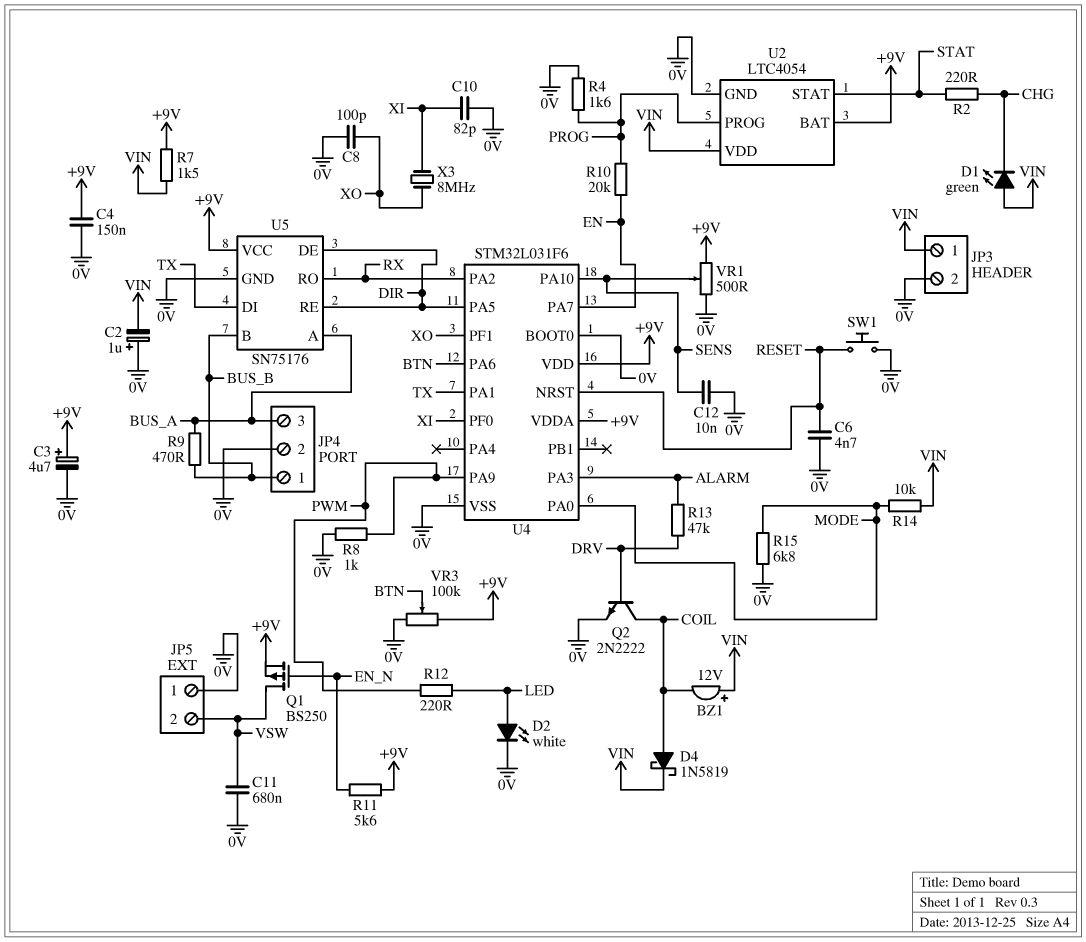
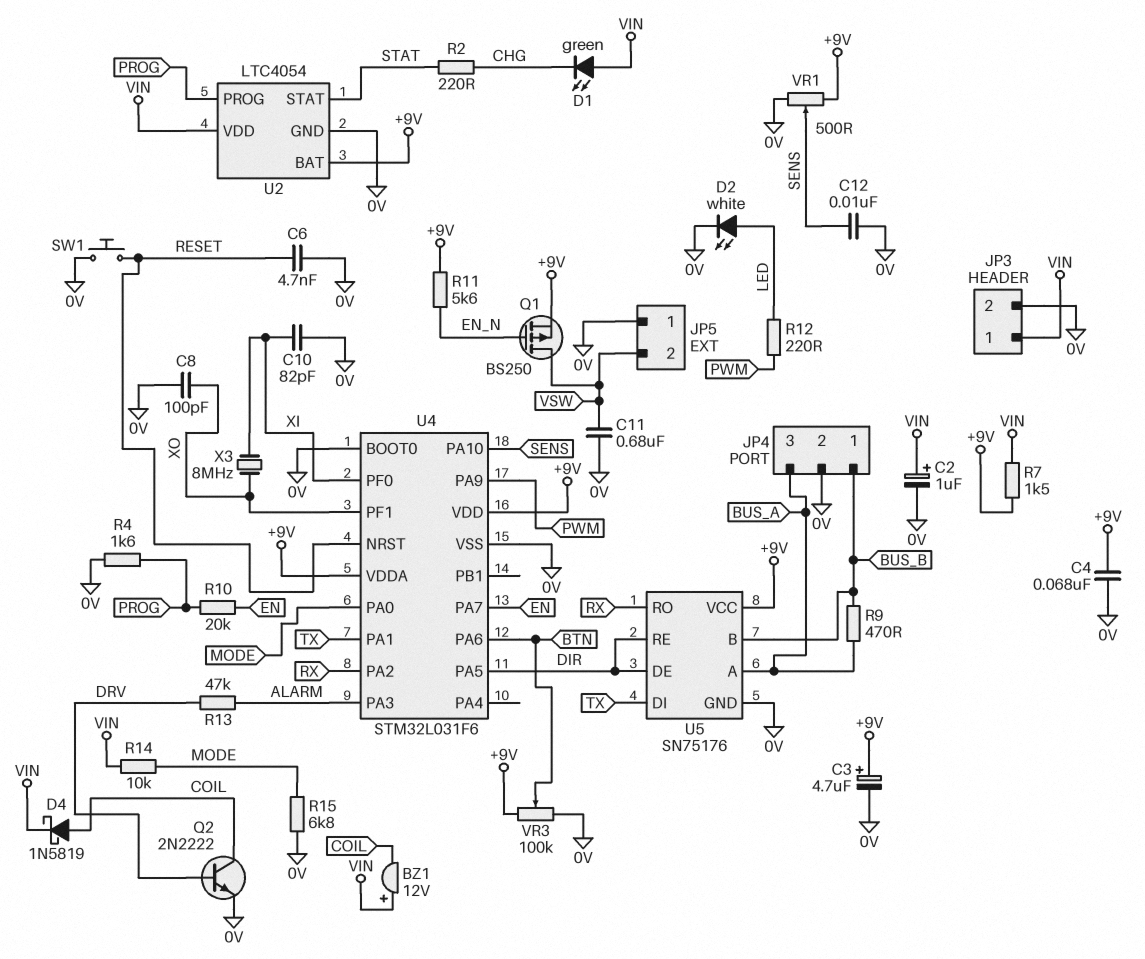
C2: 1uF (plus 0V, minus VIN) -> 1uF (plus VIN, minus 0V)
C4: 150nF (+9V, 0V) -> 68nF (+9V, 0V)
R8: 1k (0V, PWM) -> none

